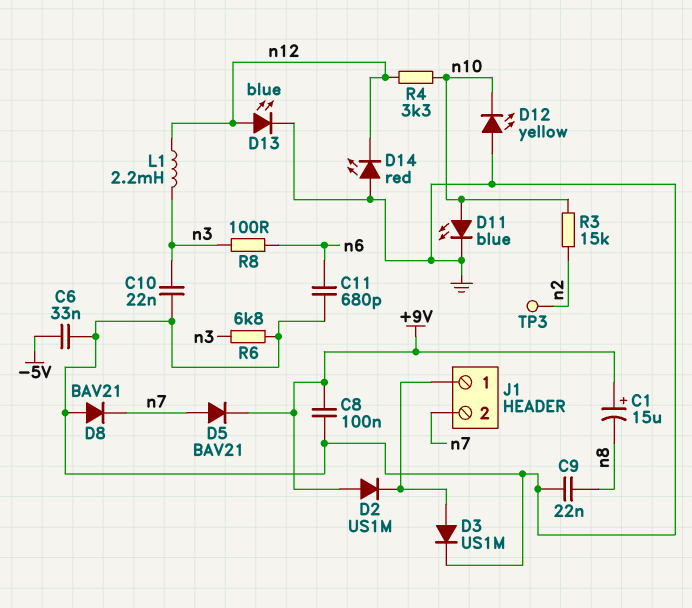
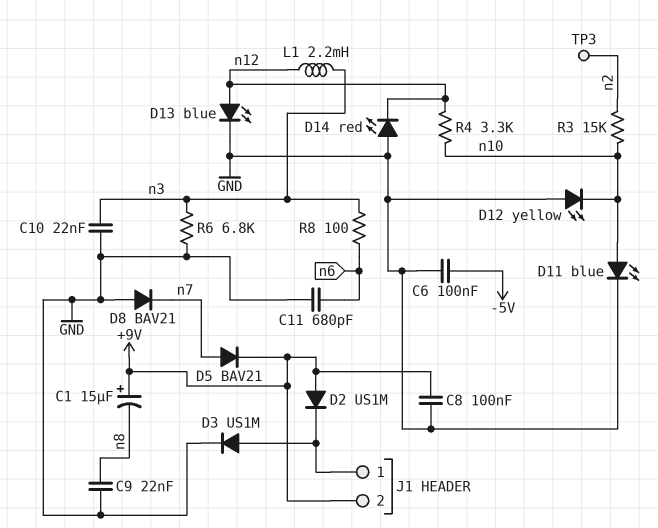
C6: 33nF (-5V, GND) -> 100nF (-5V, GND)
J1 pin 2: n7 -> +9V

